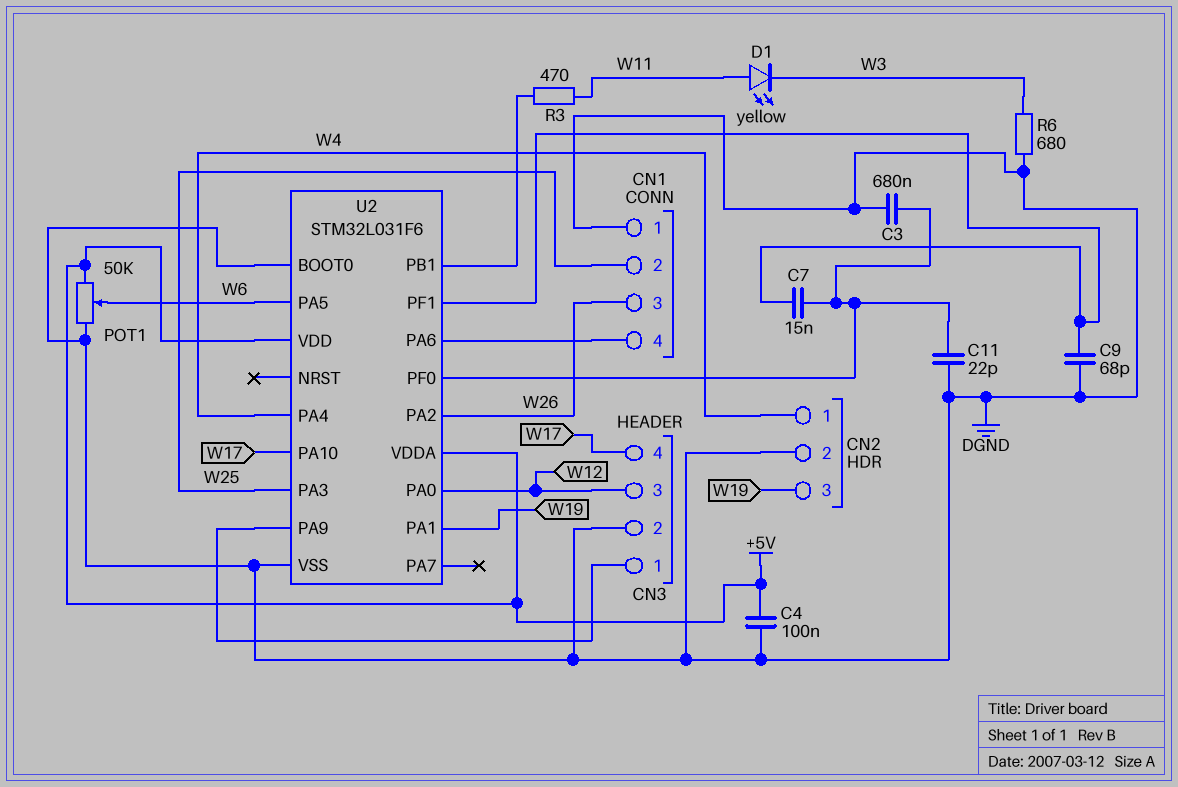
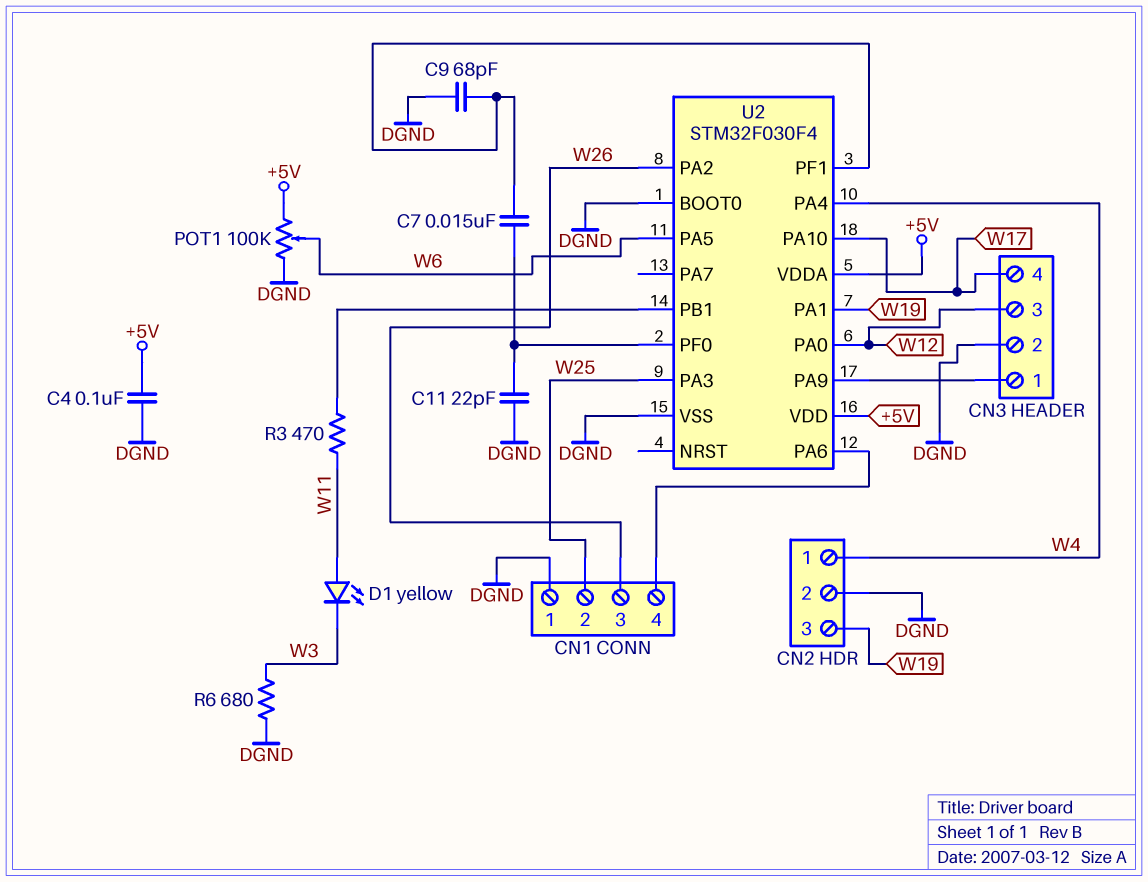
C3: 680nF (DGND, U2/PF0) -> none
POT1: 50k (+5V, DGND, wiper W6) -> 100k (+5V, DGND, wiper W6)
U2: STM32L031F6 -> STM32F030F4

